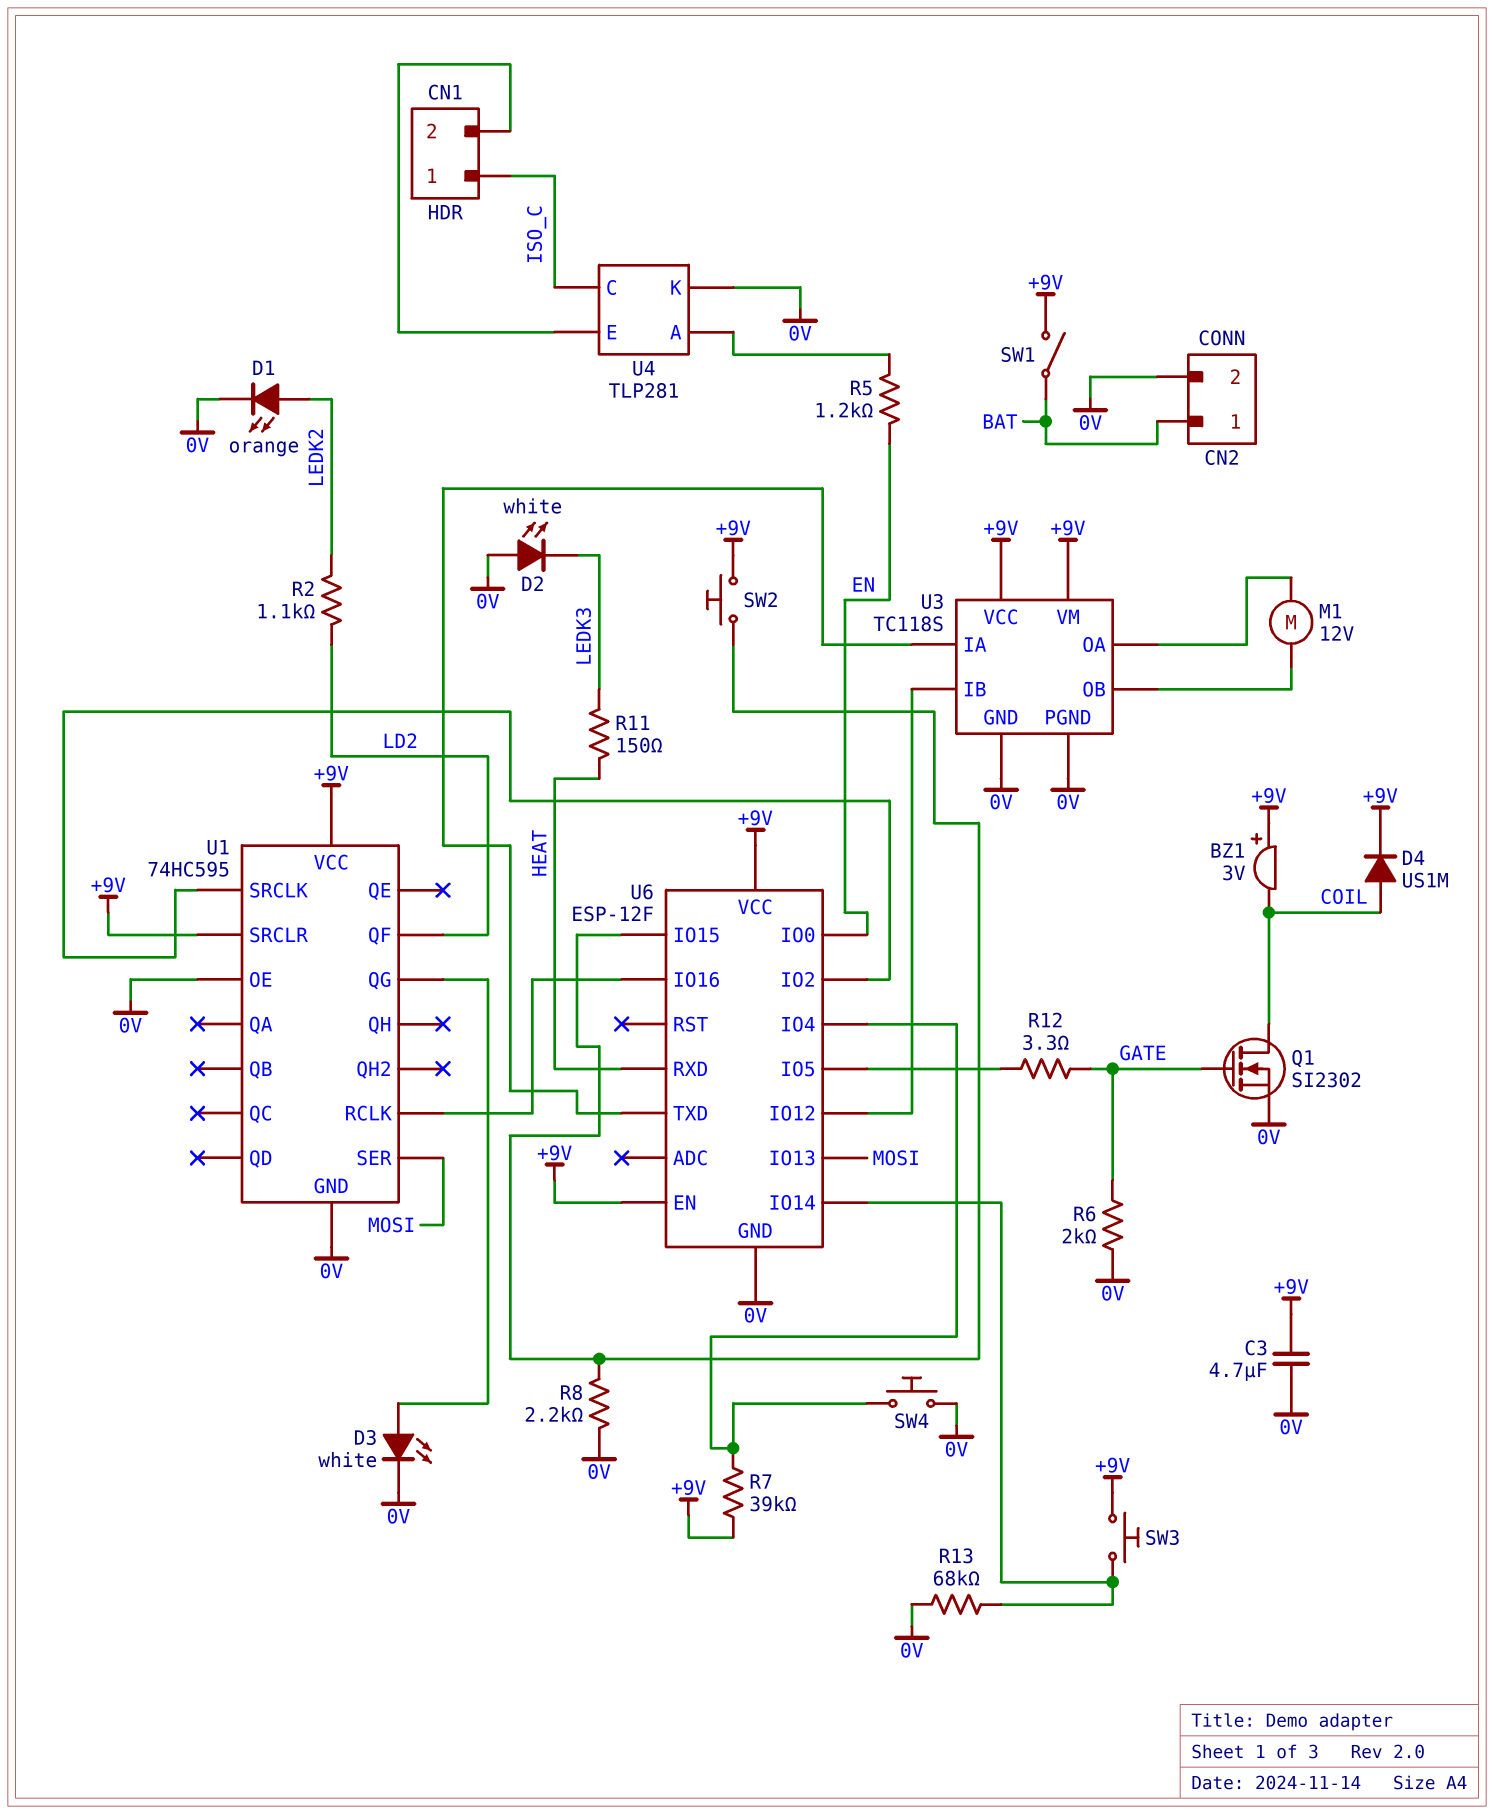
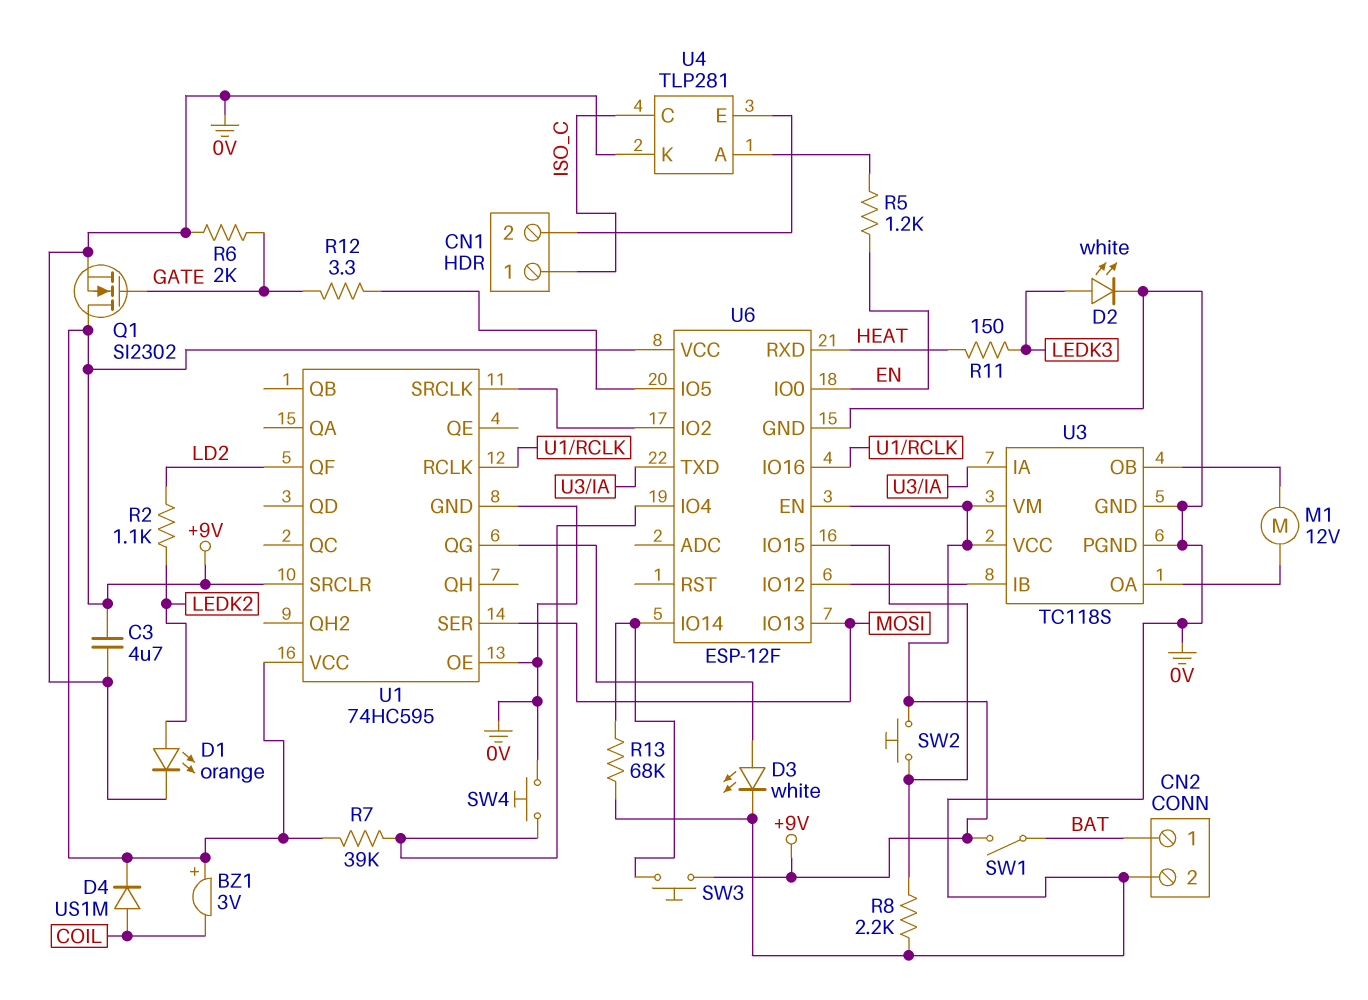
D2: LED white (A 0V, K LEDK3) -> LED white (A LEDK3, K 0V)
Q1: NMOS SI2302 (G GATE, D COIL, S 0V) -> NMOS SI2302 (G GATE, D +9V, S 0V)

